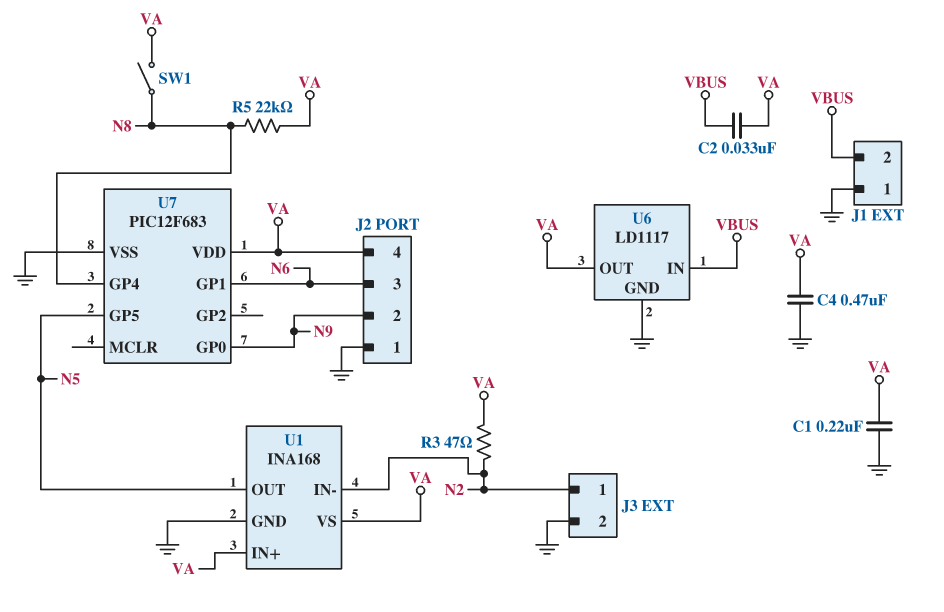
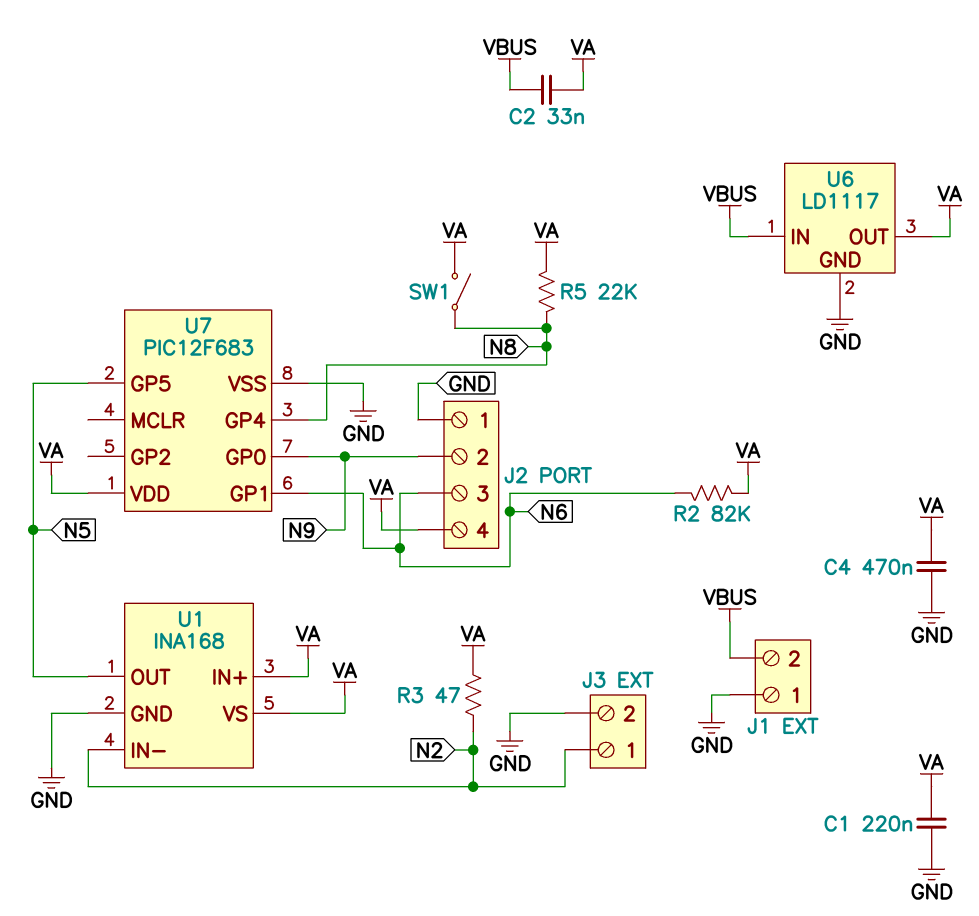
R2: none -> 82k (N6, VA)

